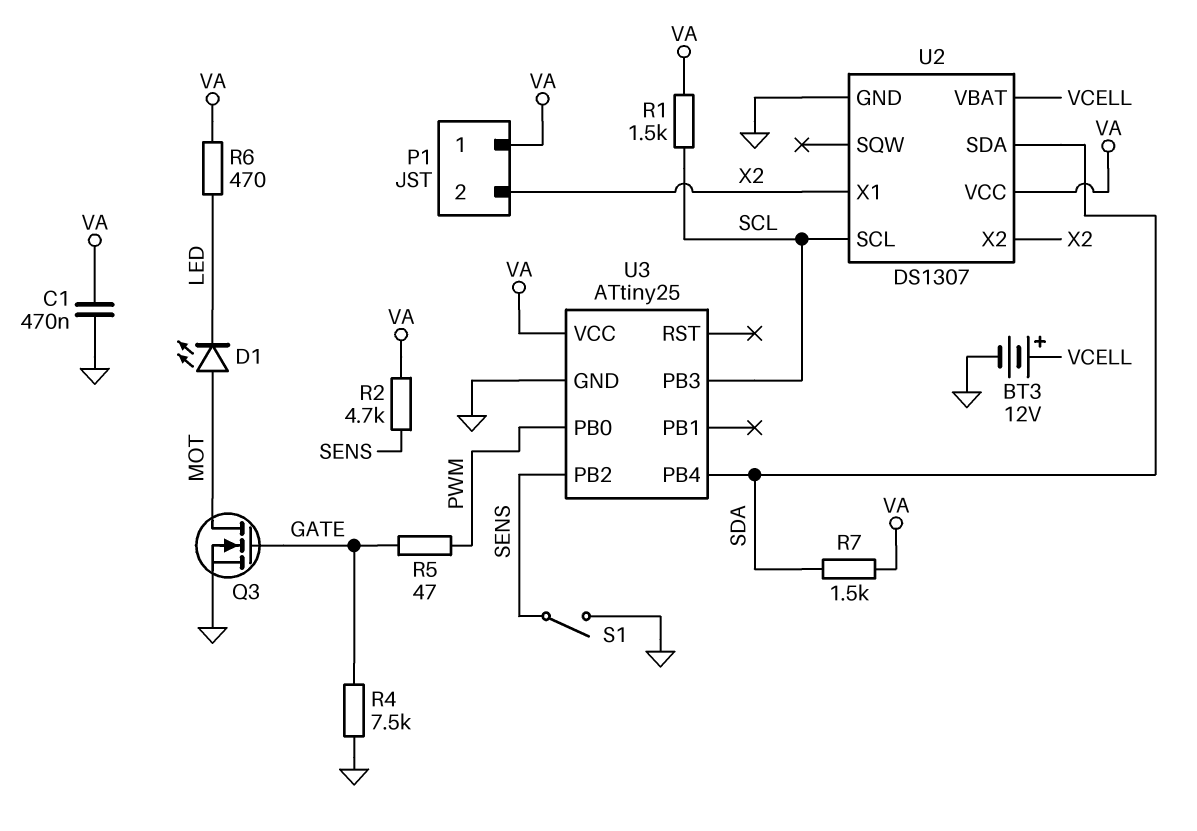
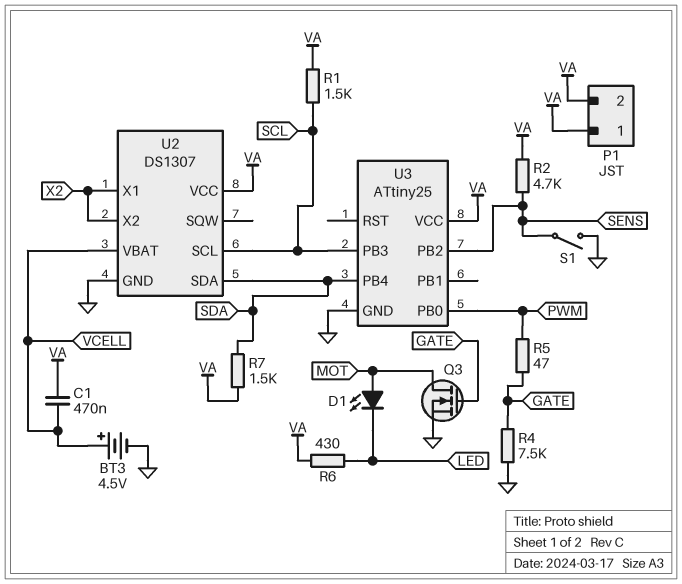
BT3: 12V (plus VCELL, minus GND) -> 4.5V (plus VCELL, minus GND)
C1: 470nF (GND, VA) -> 470nF (VA, VCELL)
P1 pin 2: X2 -> VA
R6: 470 (LED, VA) -> 430 (LED, VA)

